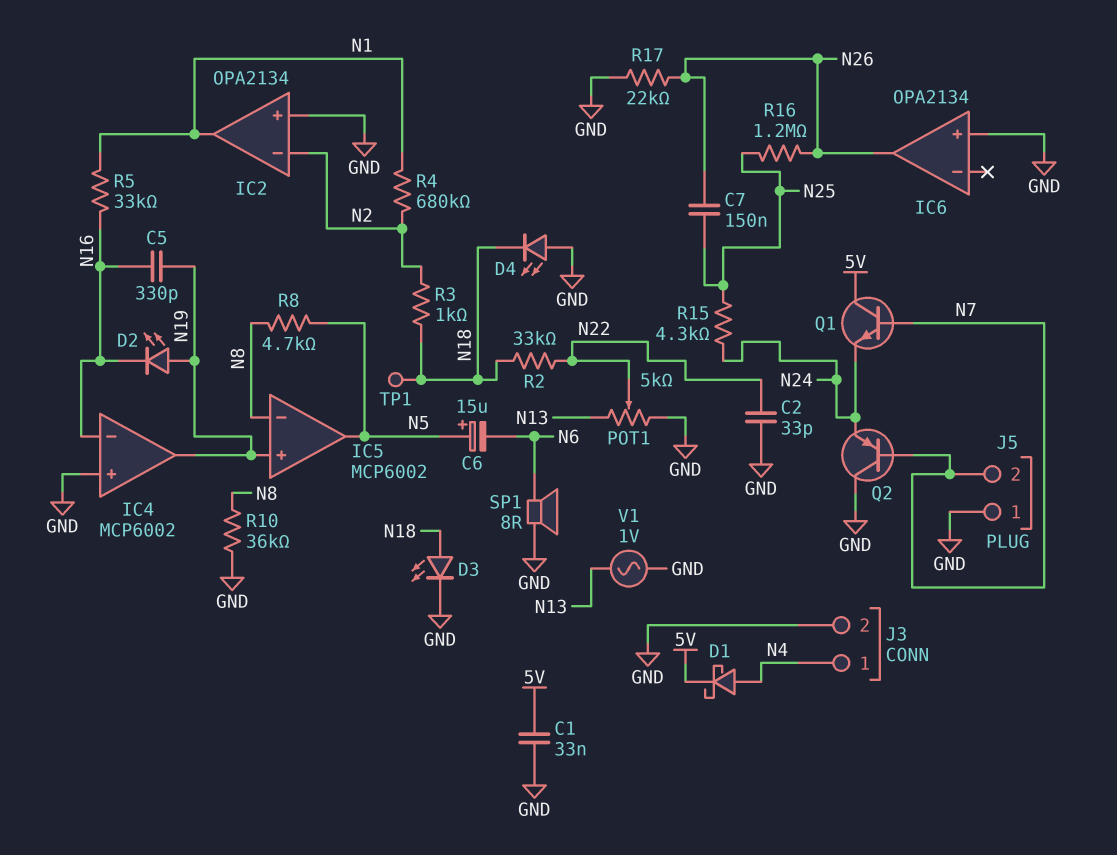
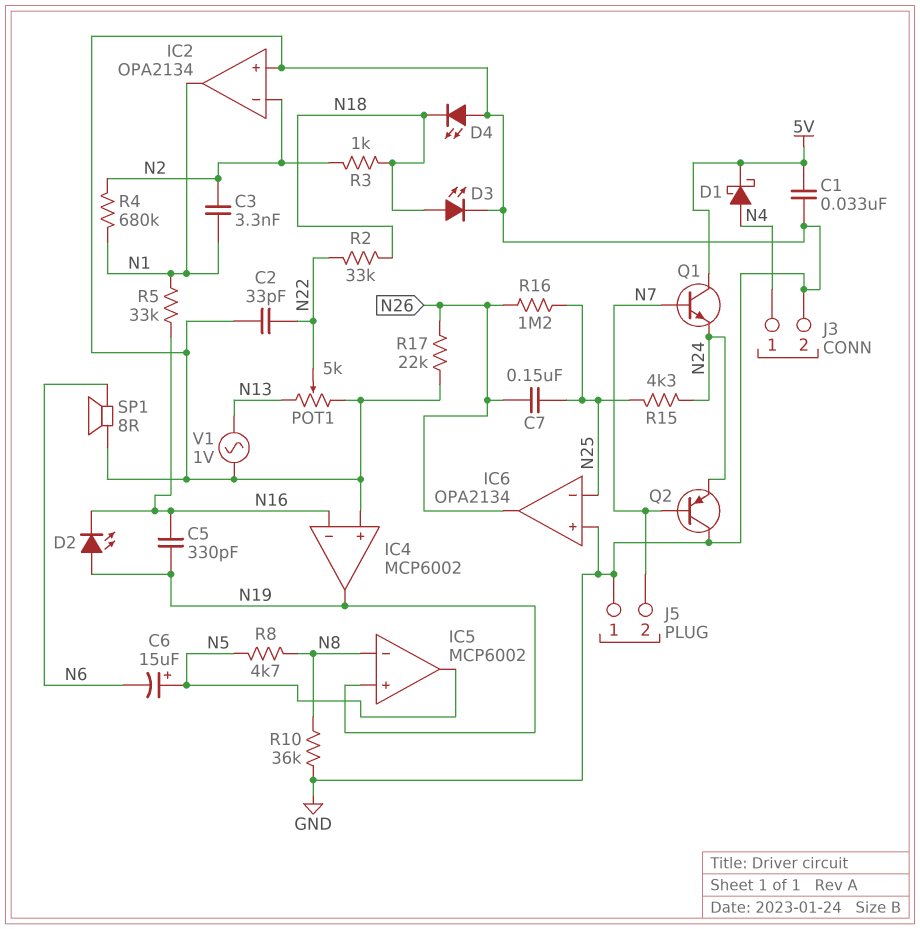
C3: none -> 3.3nF (N1, N2)
IC6 pin in-: none -> N25
TP1: test point (N18) -> none

